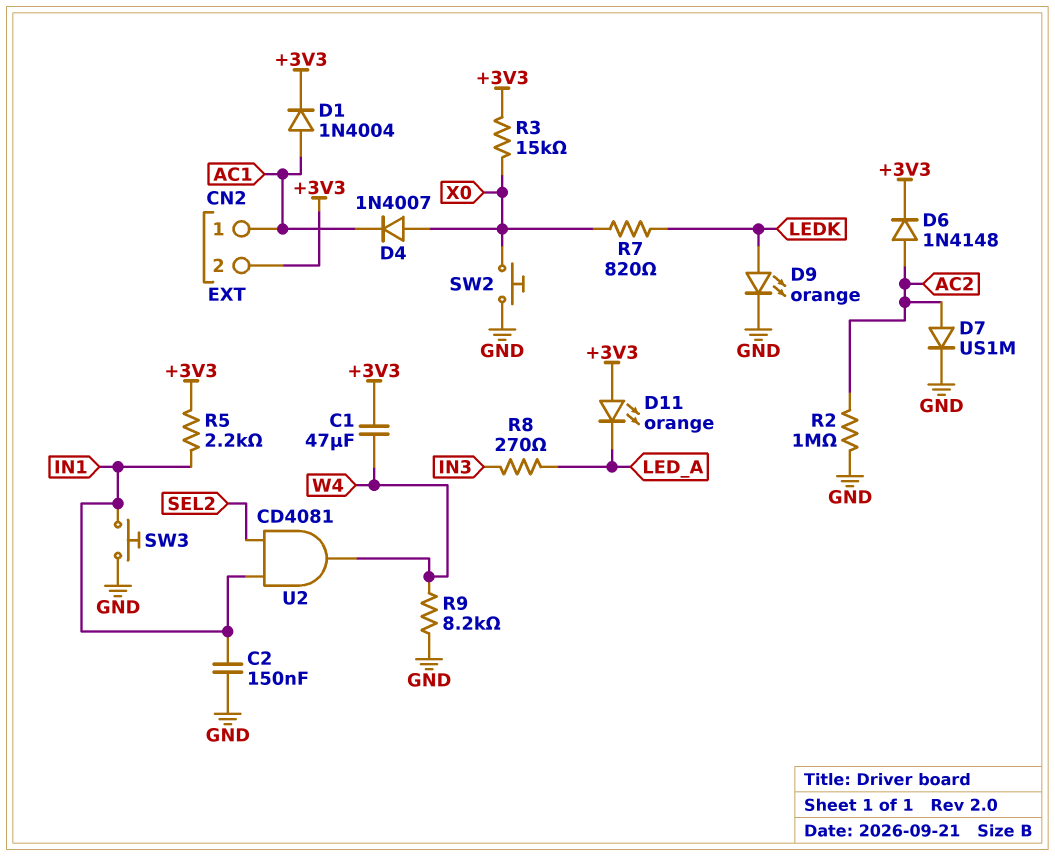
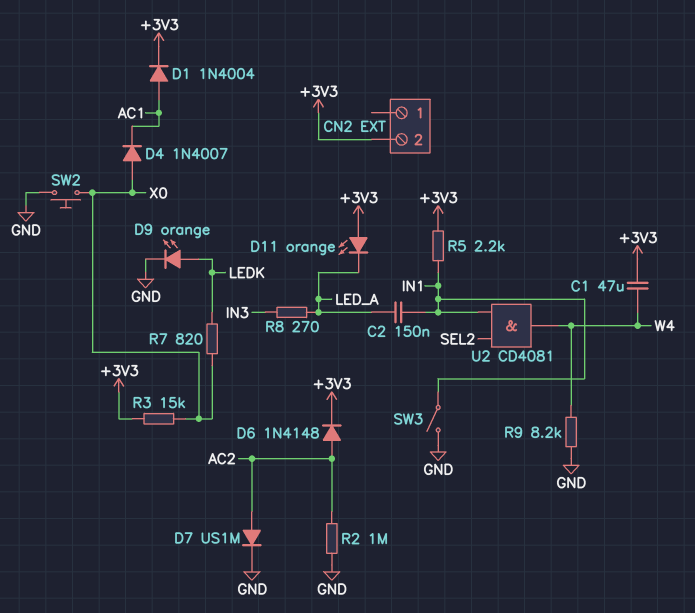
C2: 150nF (GND, IN1) -> 150nF (IN1, LED_A)
CN2 pin 1: AC1 -> none
SW3: button (GND, IN1) -> switch (GND, IN1)

